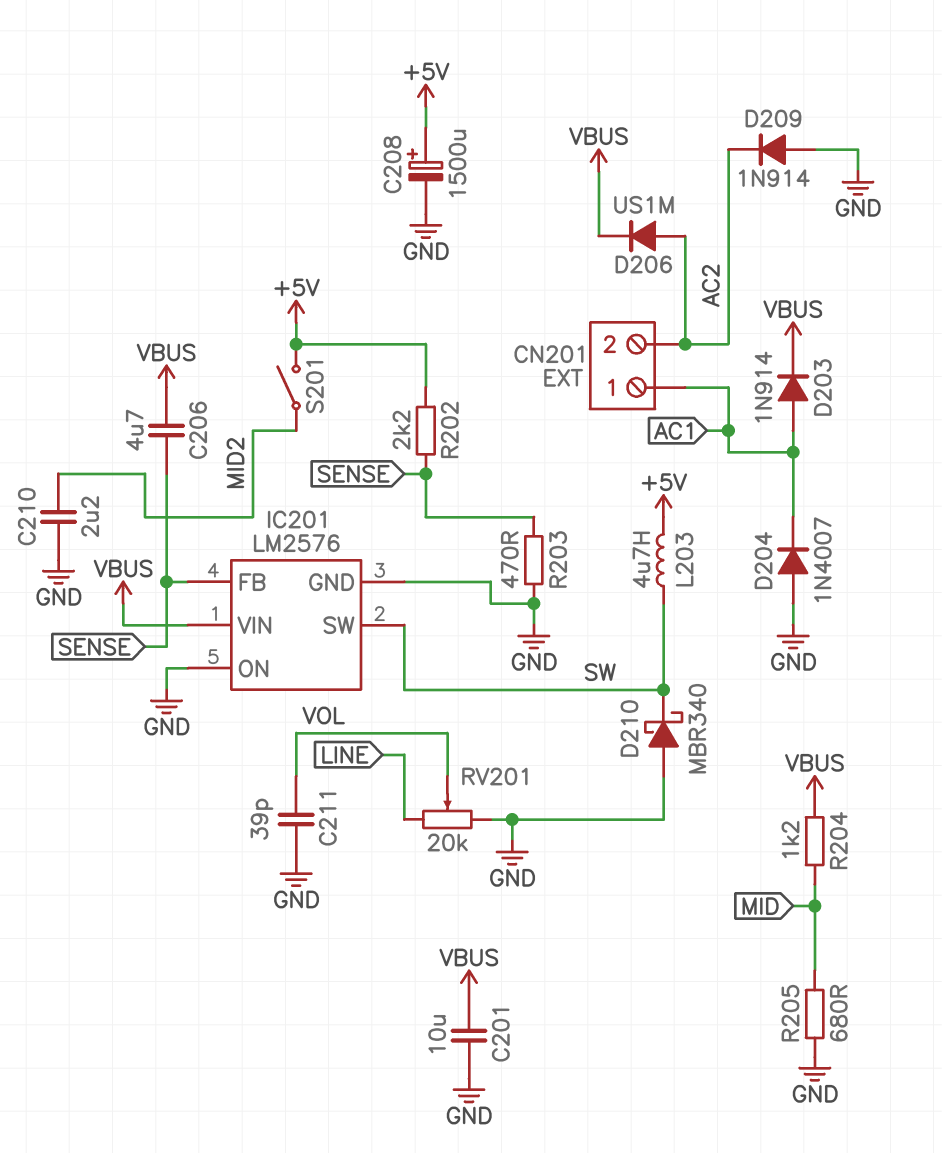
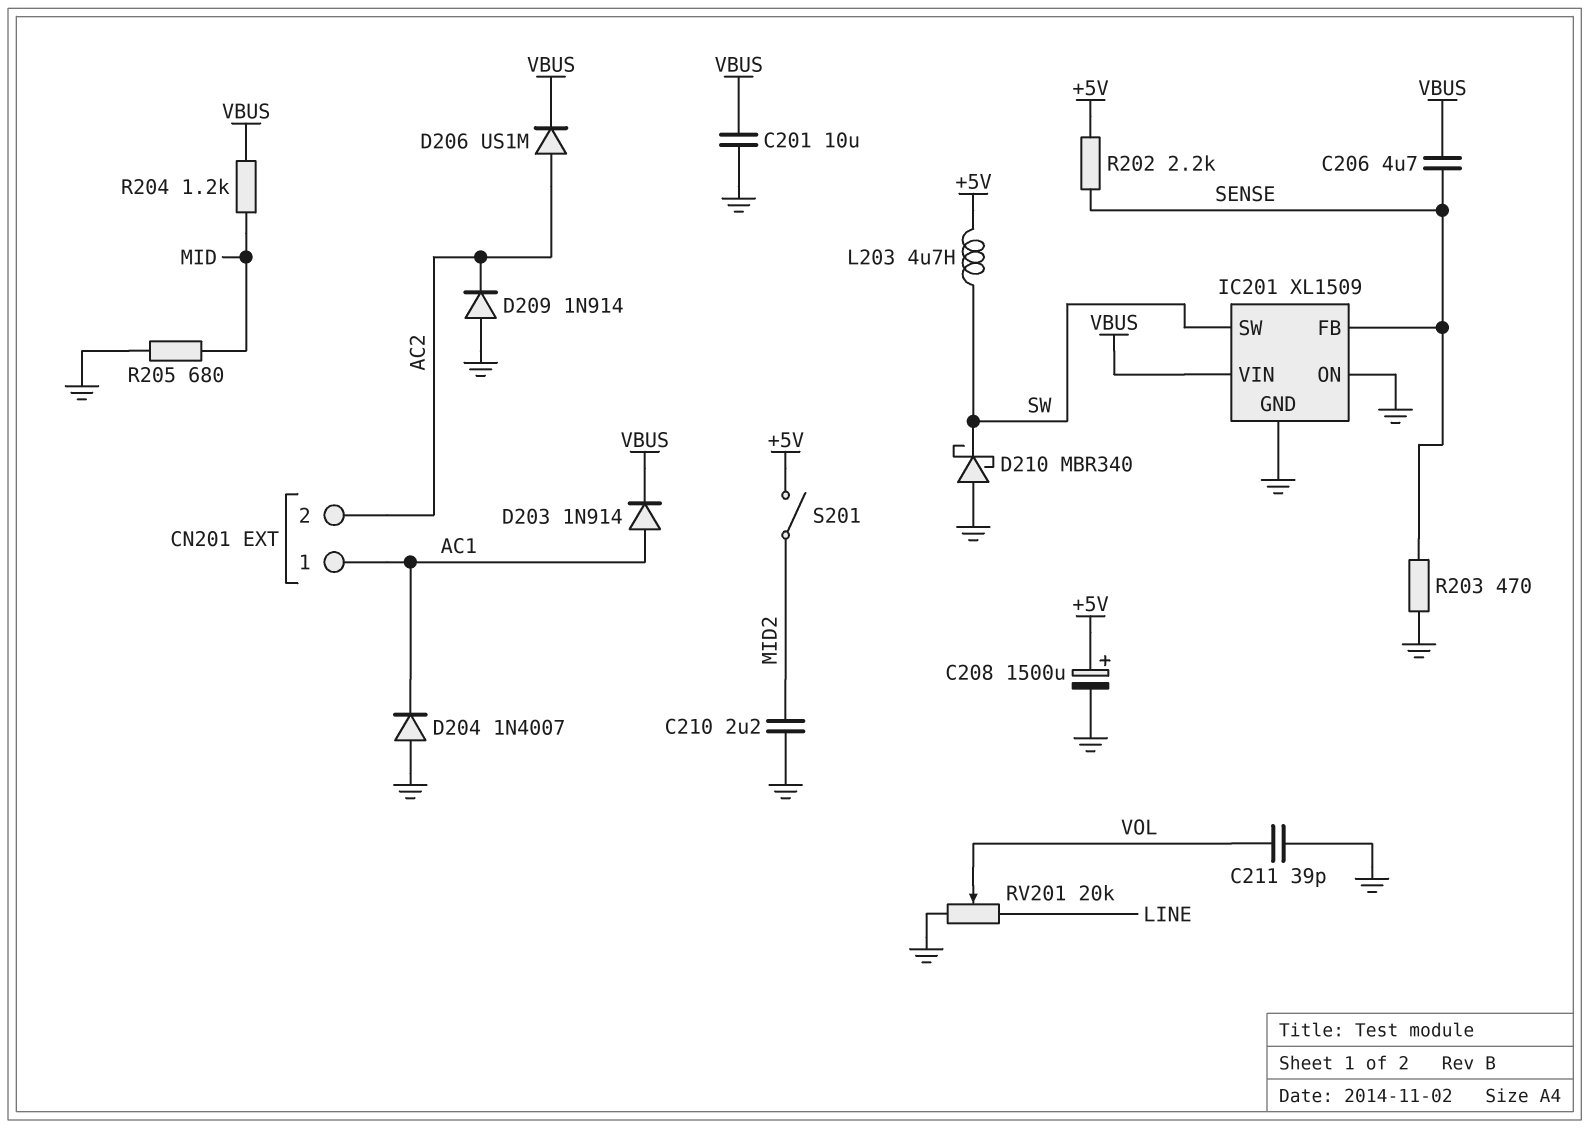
IC201: LM2576 -> XL1509

